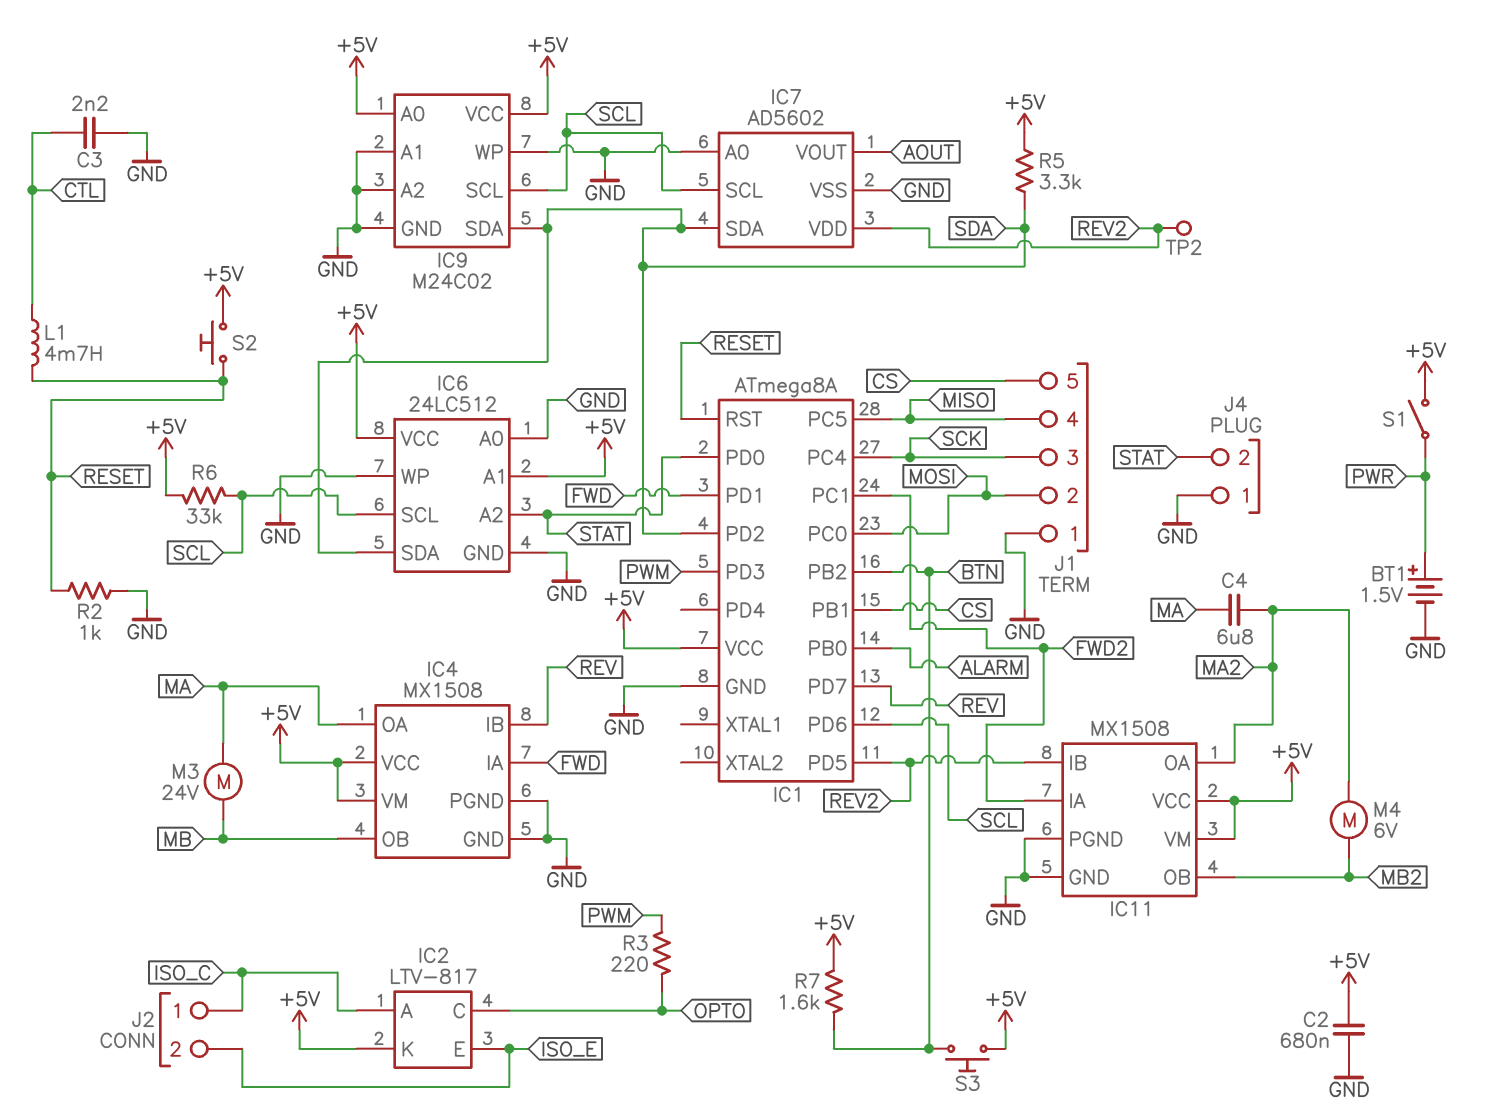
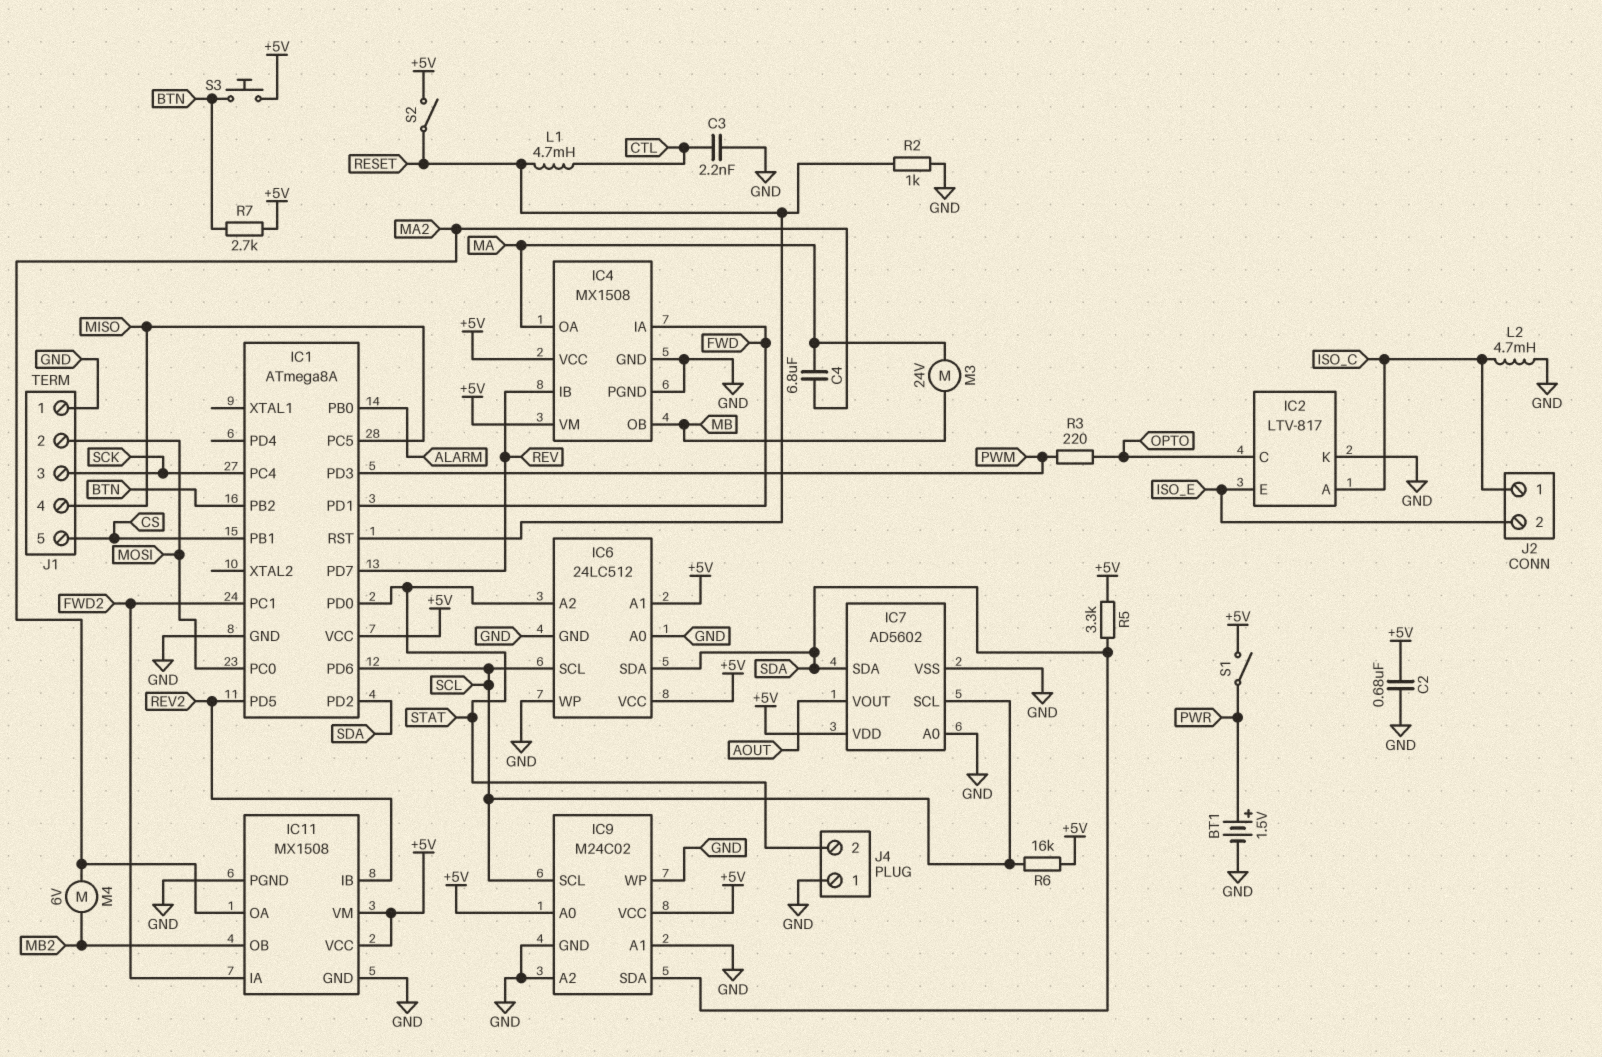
IC2 pin K: +5V -> GND
IC7 pin VDD: REV2 -> +5V
L2: none -> 4.7mH (GND, ISO_C)
R6: 33k (+5V, SCL) -> 16k (+5V, SCL)
R7: 1.6k (+5V, BTN) -> 2.7k (+5V, BTN)
S2: button (+5V, RESET) -> switch (+5V, RESET)
TP2: test point (REV2) -> none

